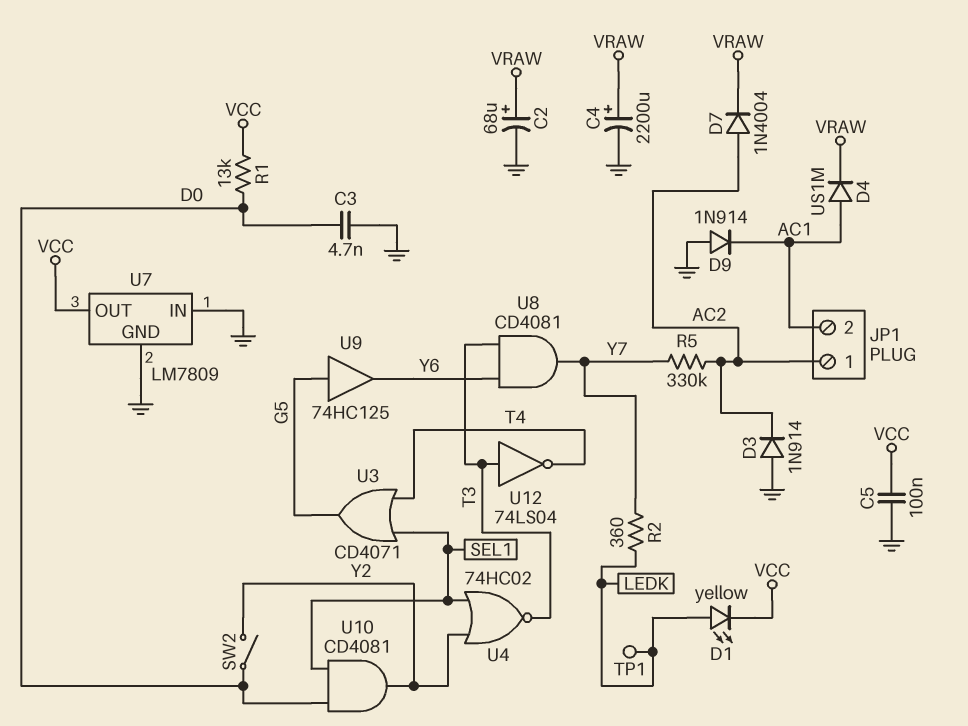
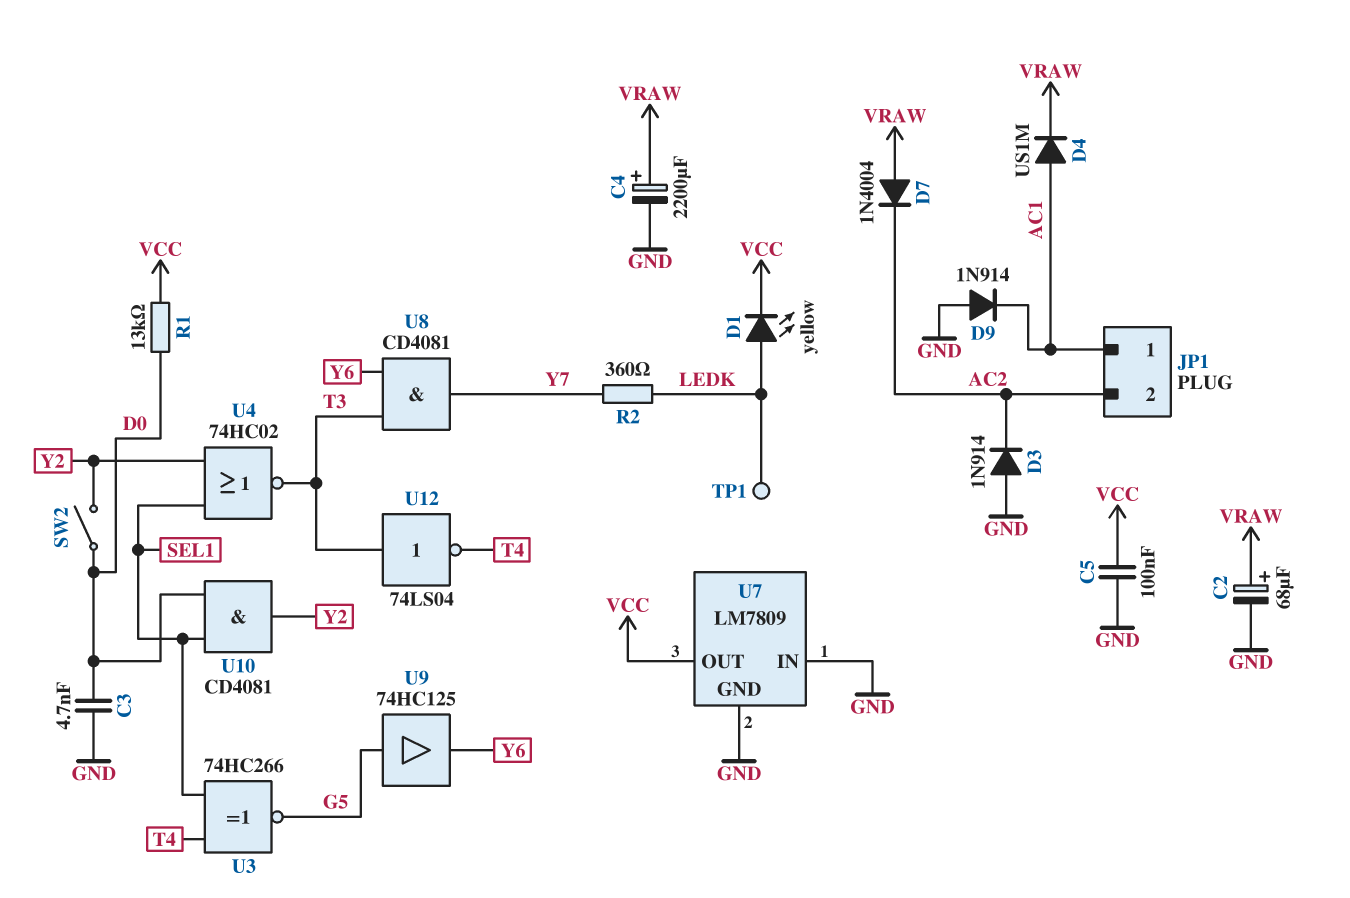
D7: diode 1N4004 (A AC2, K VRAW) -> diode 1N4004 (A VRAW, K AC2)
JP1 pin 1: AC2 -> AC1
JP1 pin 2: AC1 -> AC2
R5: 330k (AC2, Y7) -> none
U3: OR CD4071 (in SEL1, in T4, out G5) -> XNOR 74HC266 (in SEL1, in T4, out G5)

